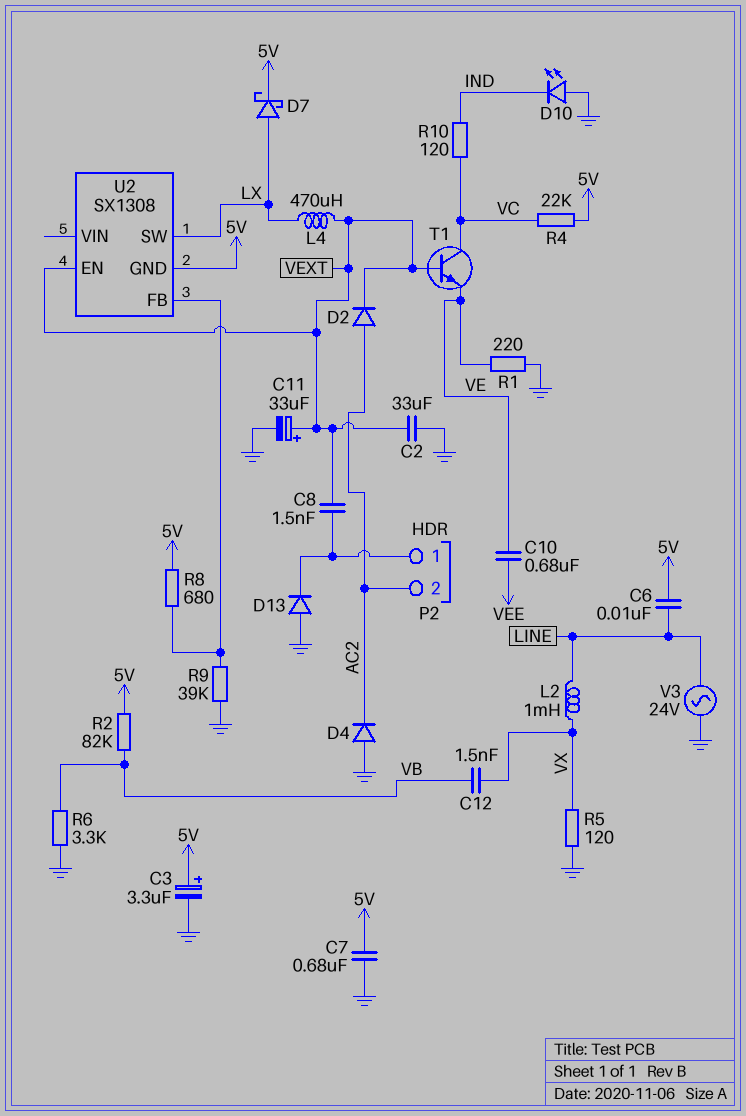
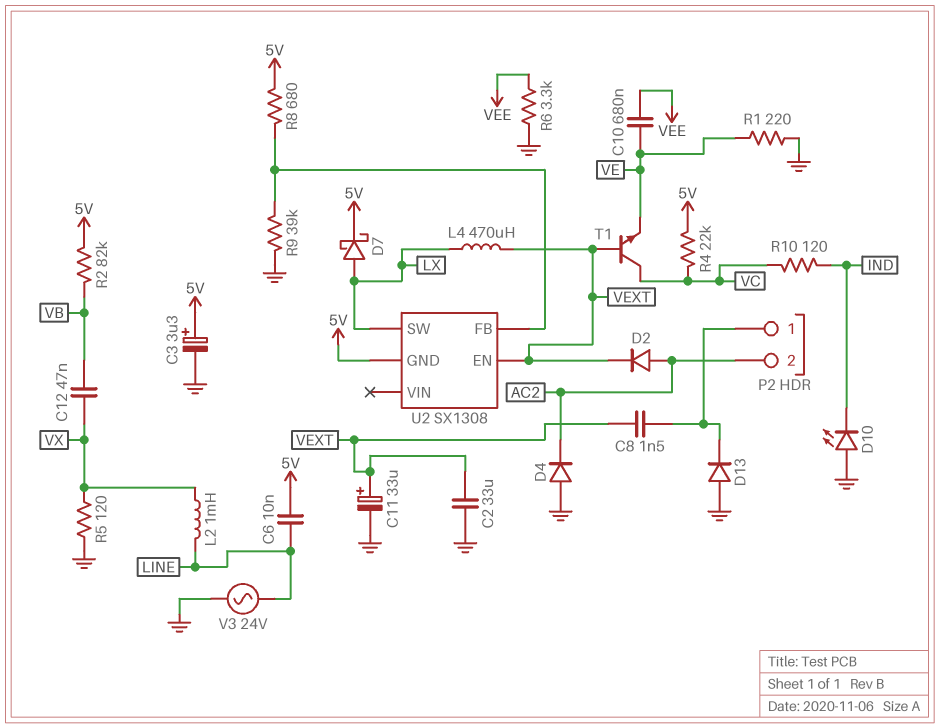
C7: 680nF (5V, GND) -> none
C12: 1.5nF (VB, VX) -> 47nF (VB, VX)
R6: 3.3k (GND, VB) -> 3.3k (GND, VEE)

